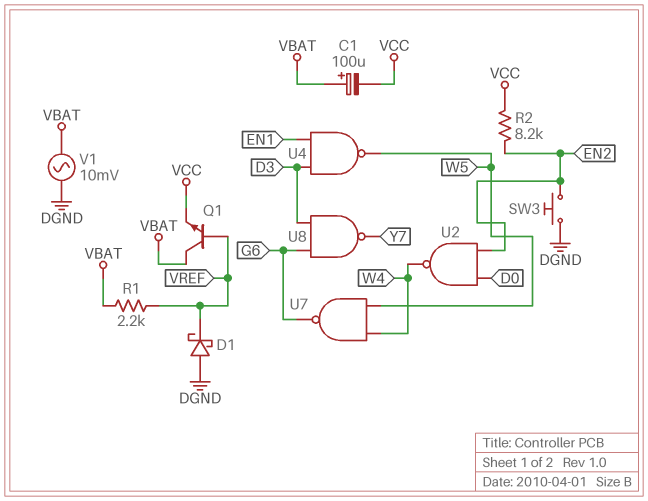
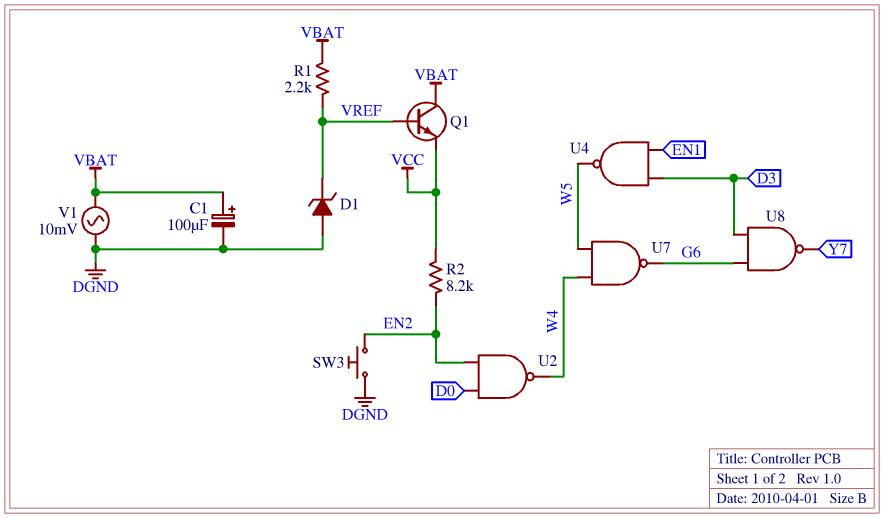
C1: 100uF (plus VBAT, minus VCC) -> 100uF (plus VBAT, minus DGND)
D1: schottky (A DGND, K VREF) -> zener (A DGND, K VREF)

